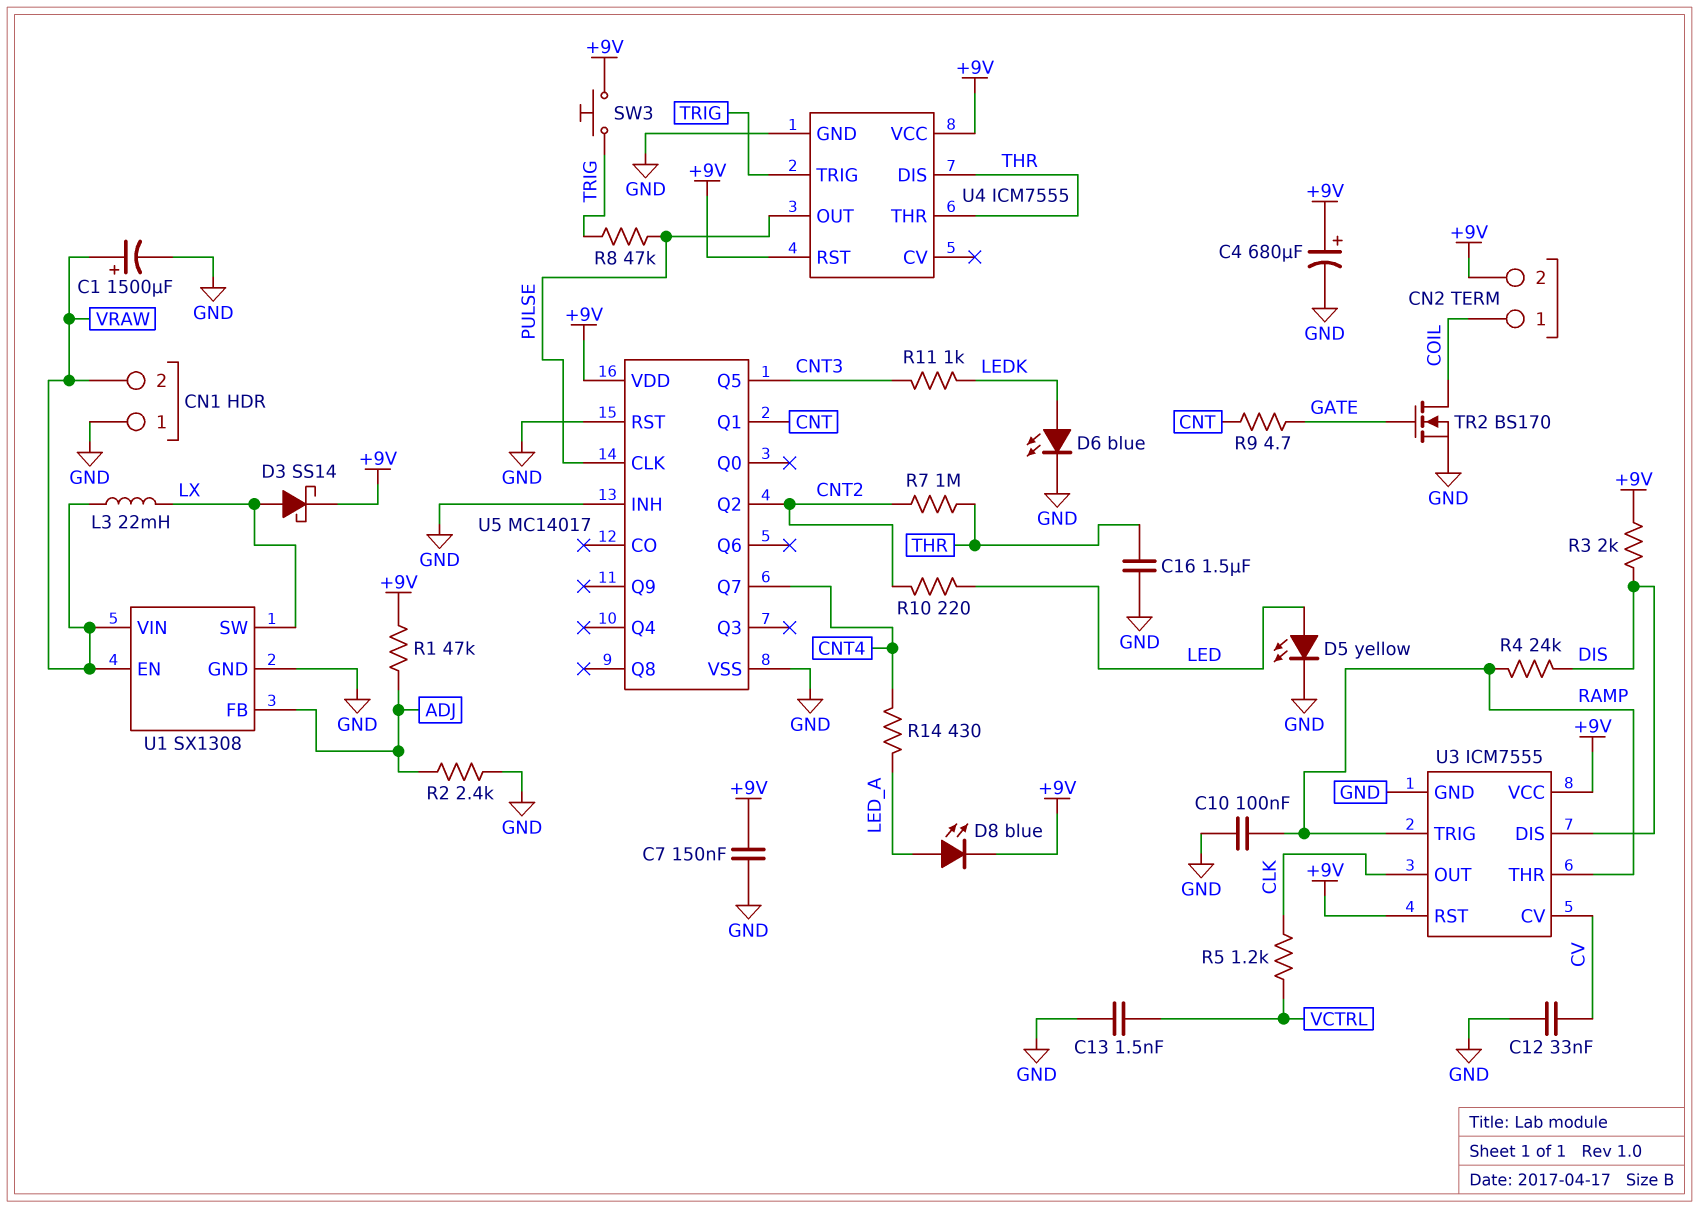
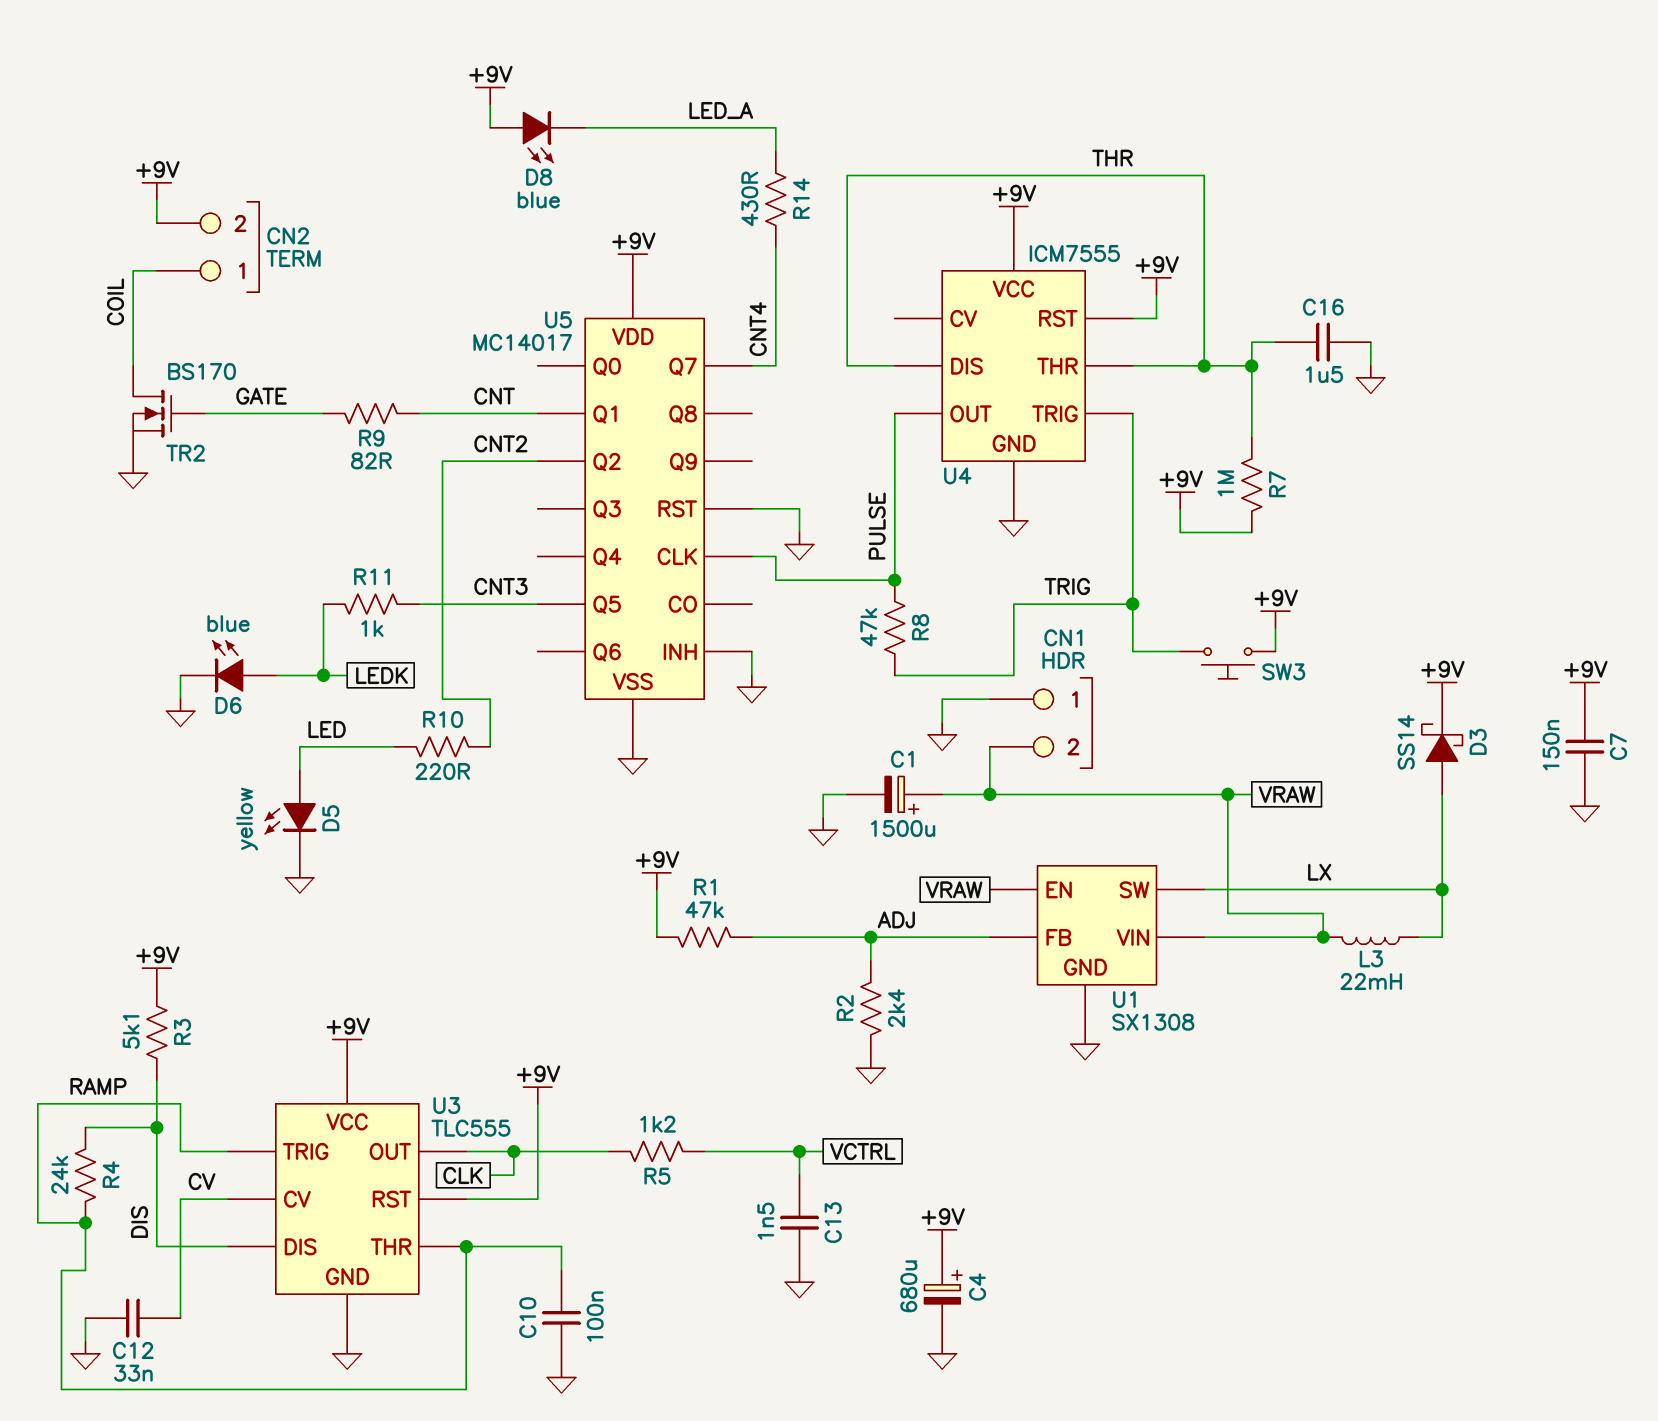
D8: LED blue (A LED_A, K +9V) -> LED blue (A +9V, K LED_A)
R3: 2k (+9V, DIS) -> 5.1k (+9V, DIS)
R7: 1M (CNT2, THR) -> 1M (+9V, THR)
R9: 4.7 (CNT, GATE) -> 82 (CNT, GATE)
U3: ICM7555 -> TLC555

